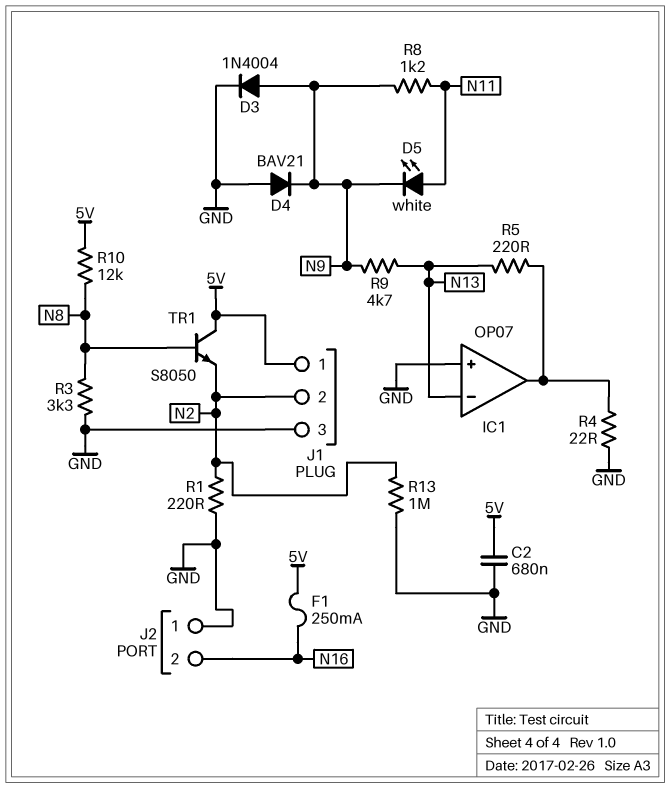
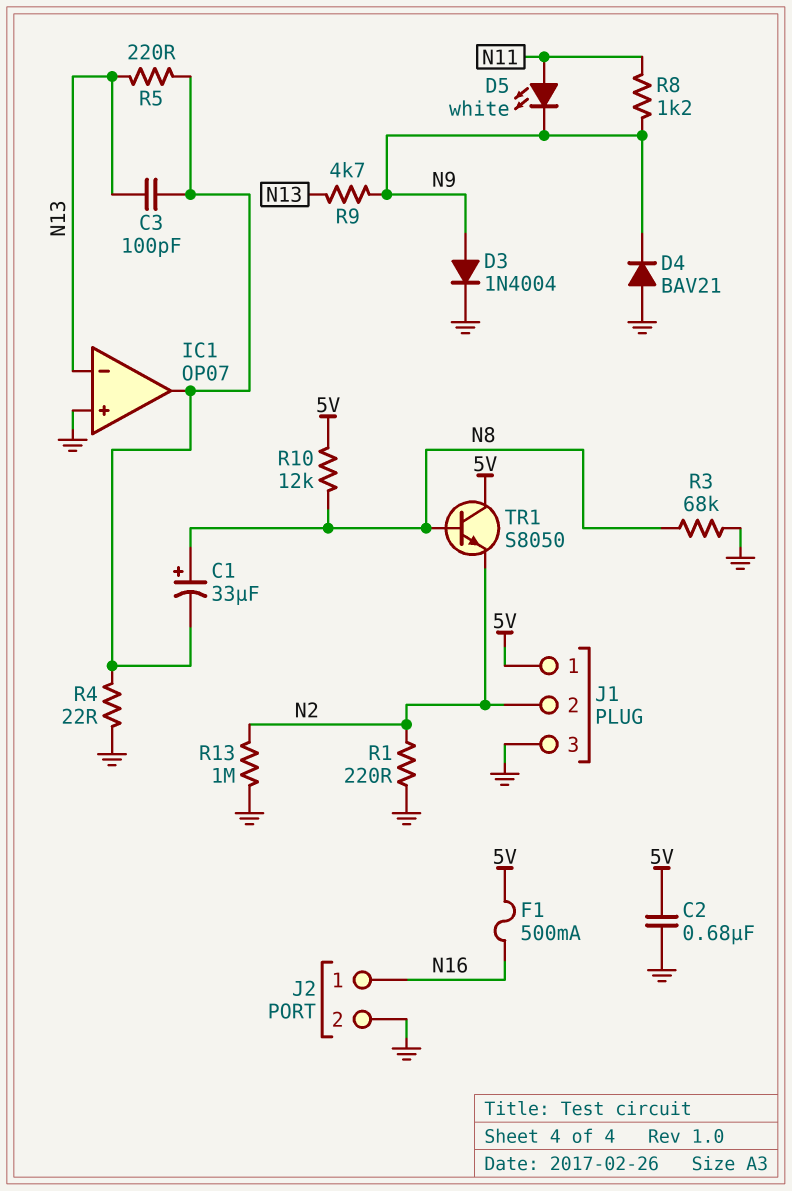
C1: none -> 33uF (plus N8, minus IC1/out)
C3: none -> 100pF (IC1/out, N13)
F1: 250mA (5V, N16) -> 500mA (5V, N16)
J2 pin 1: GND -> N16
J2 pin 2: N16 -> GND
R3: 3.3k (GND, N8) -> 68k (GND, N8)

